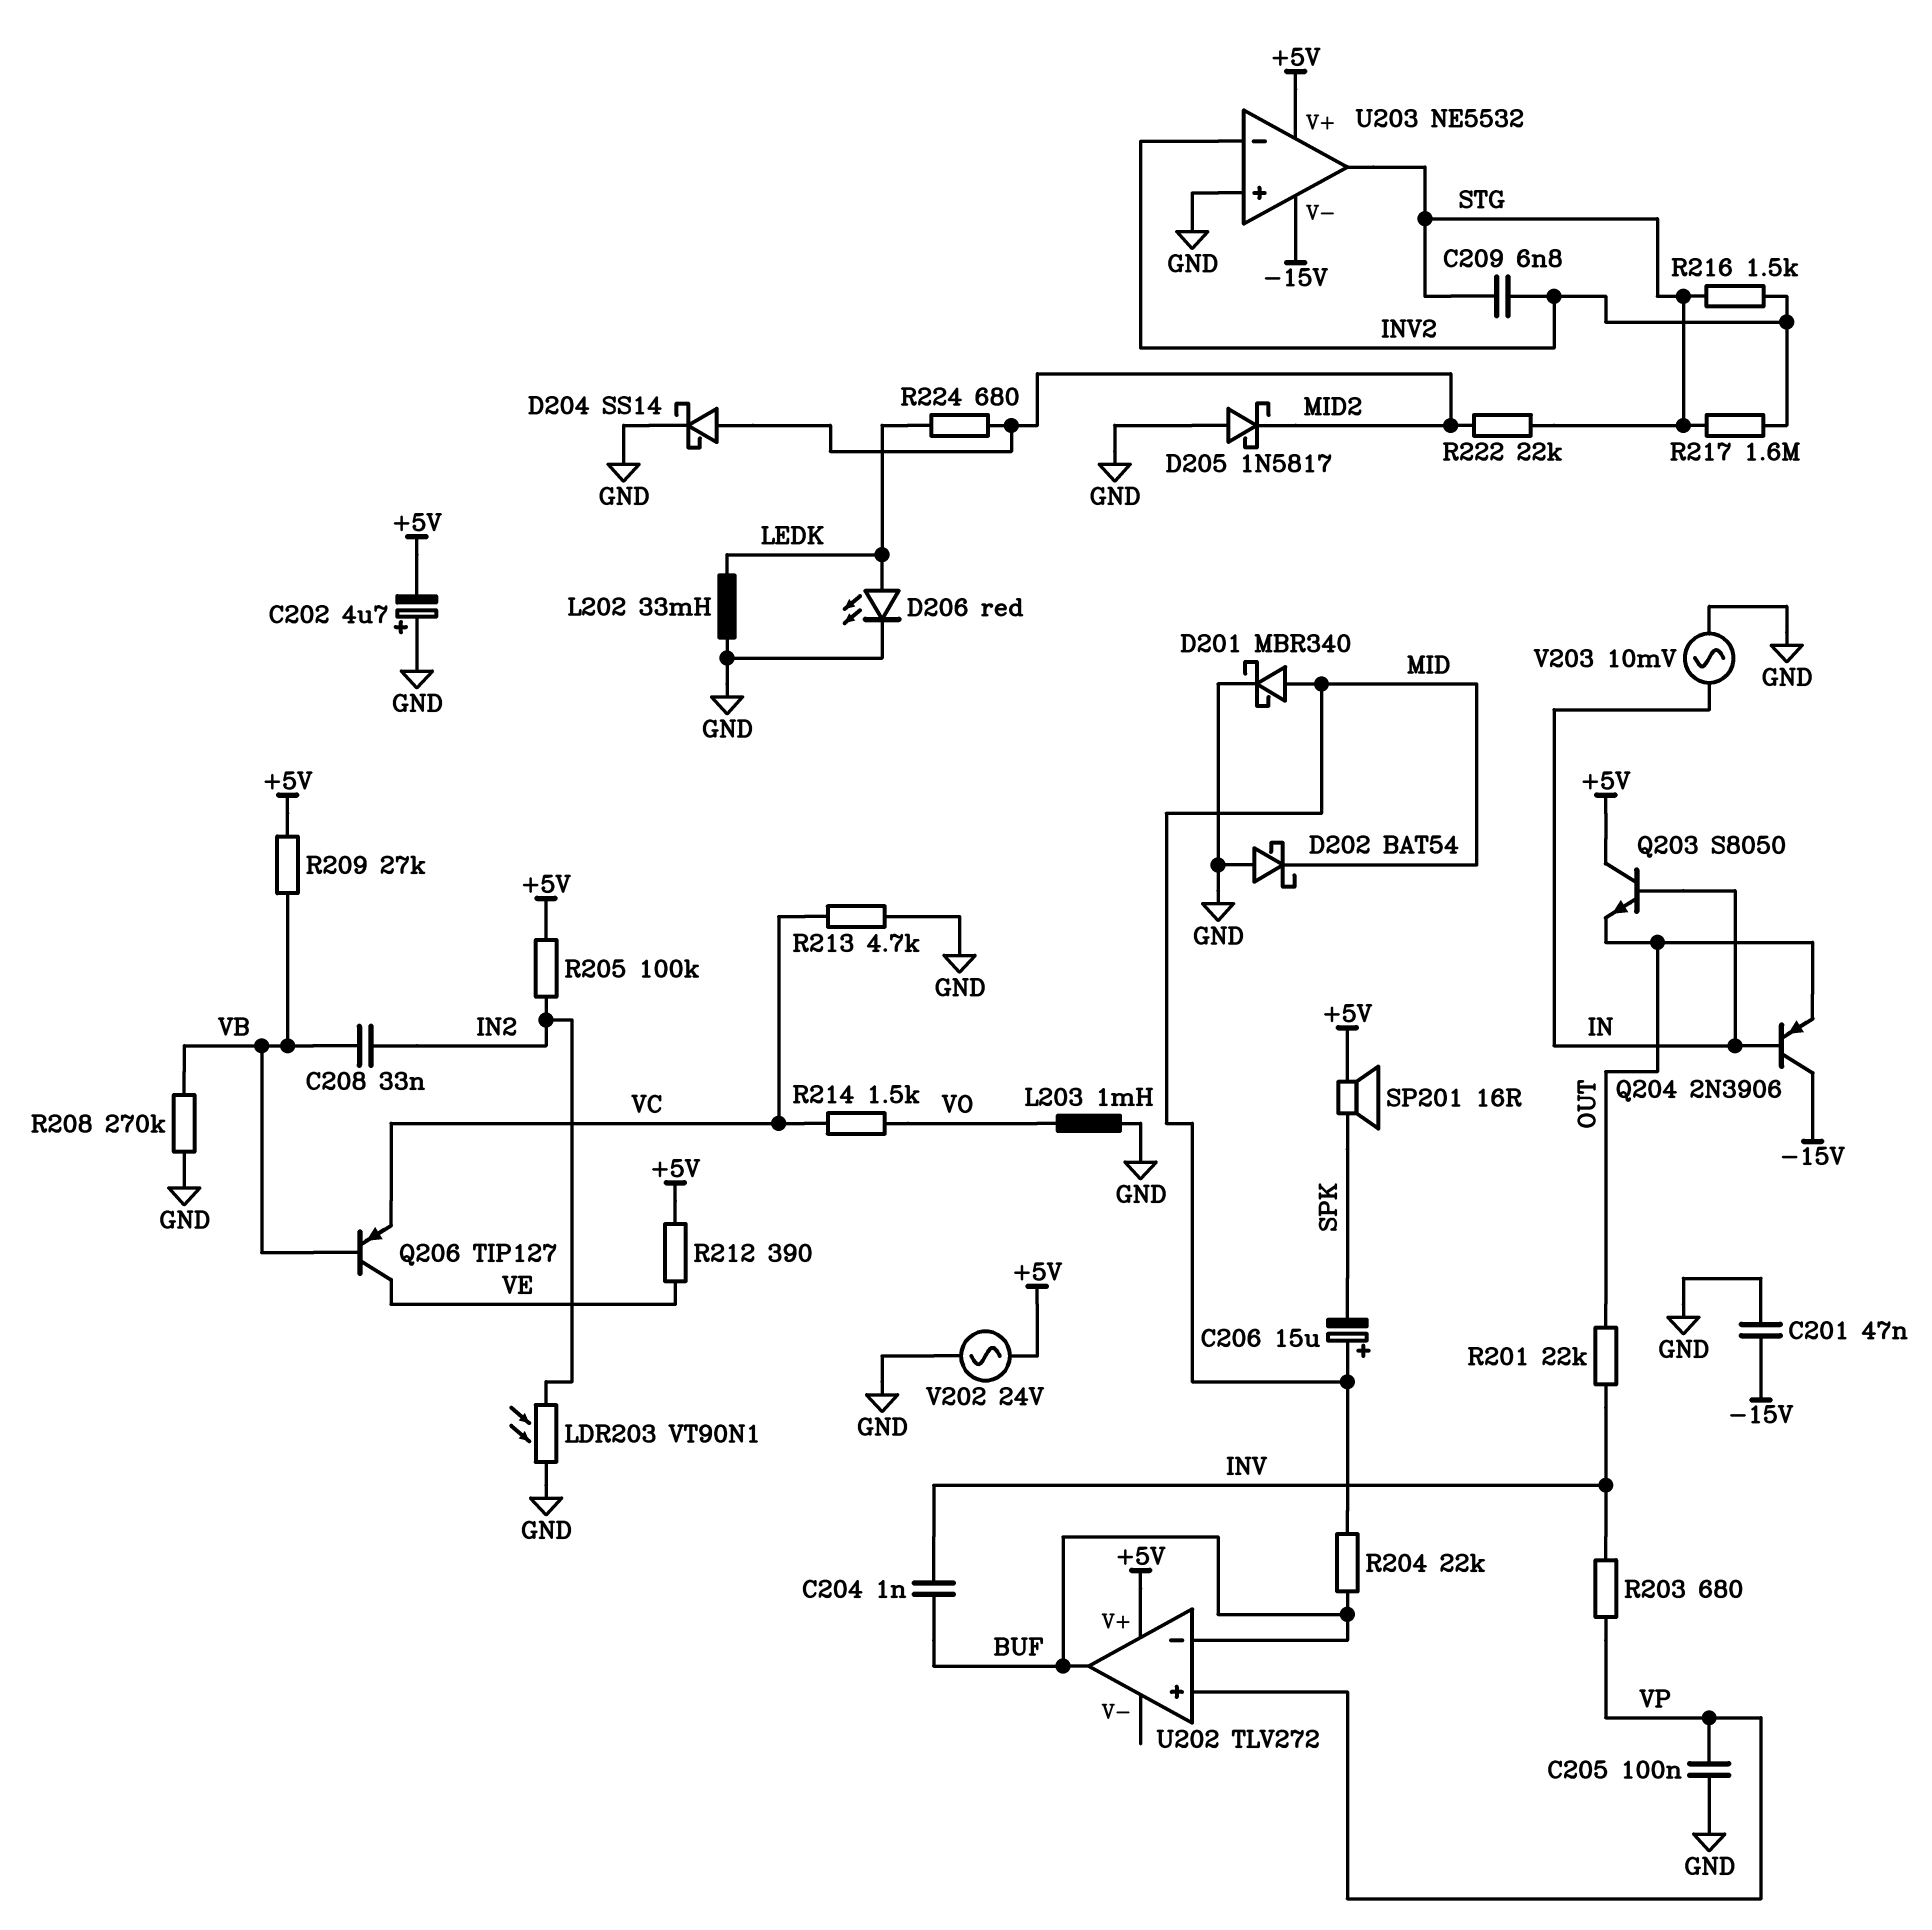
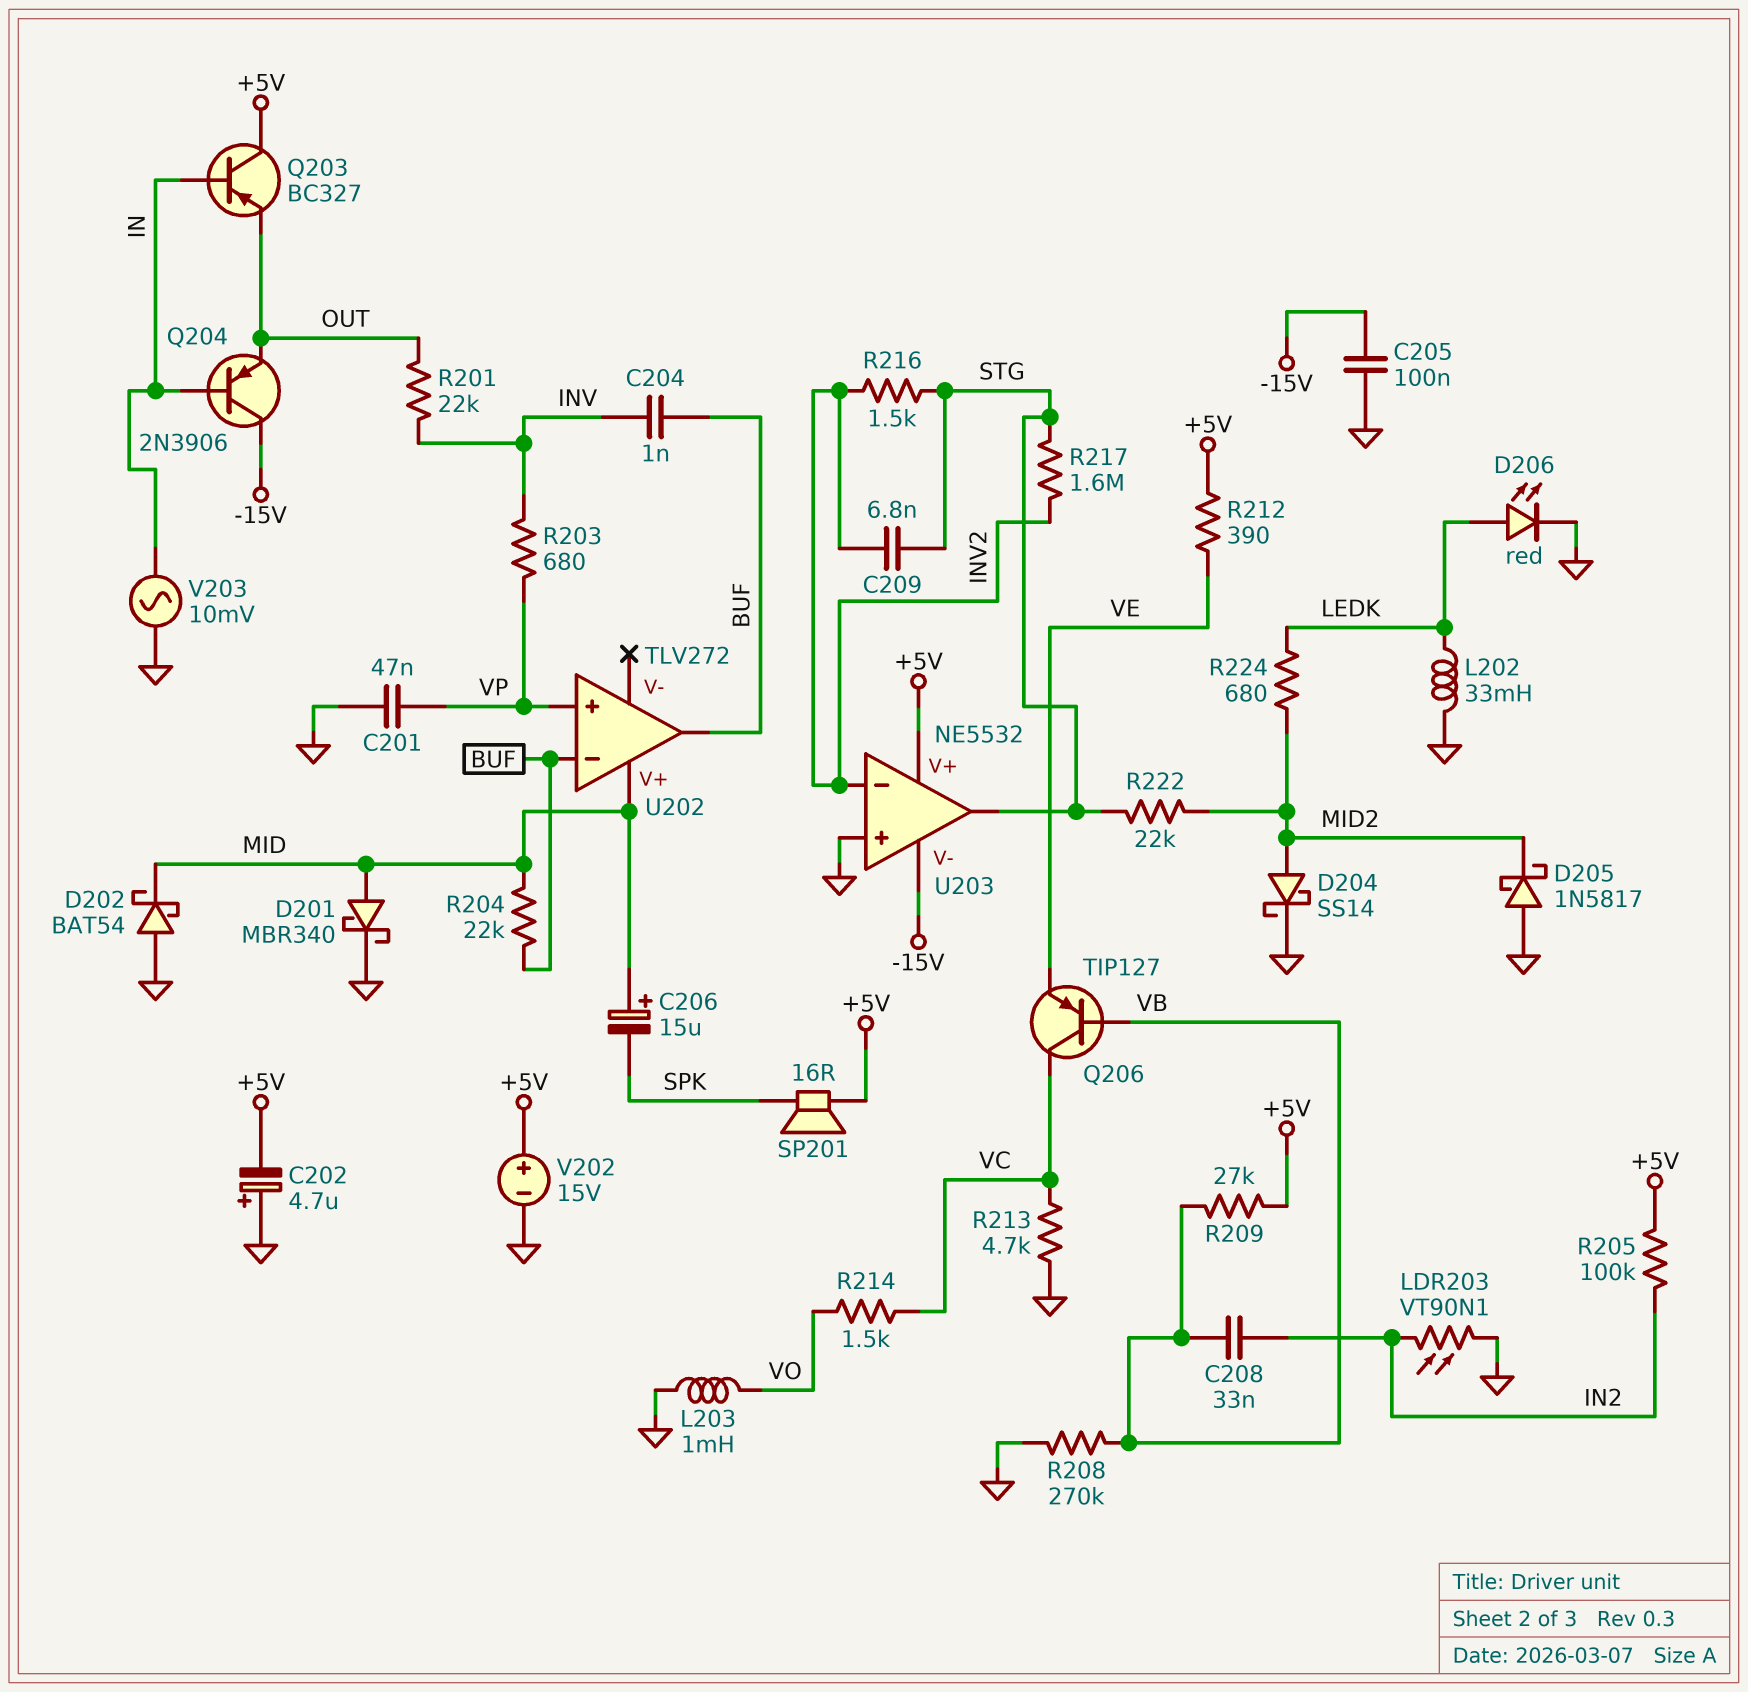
C201: 47nF (-15V, GND) -> 47nF (GND, VP)
C205: 100nF (GND, VP) -> 100nF (-15V, GND)
Q203: NPN S8050 (B IN, C +5V, E OUT) -> PNP BC327 (B IN, C +5V, E OUT)
Q206: PNP TIP127 (B VB, C VE, E VC) -> PNP TIP127 (B VB, C VC, E VE)
U202 pin V+: +5V -> MID
V202: AC 24V (+5V, GND) -> 15V (plus +5V, minus GND)

